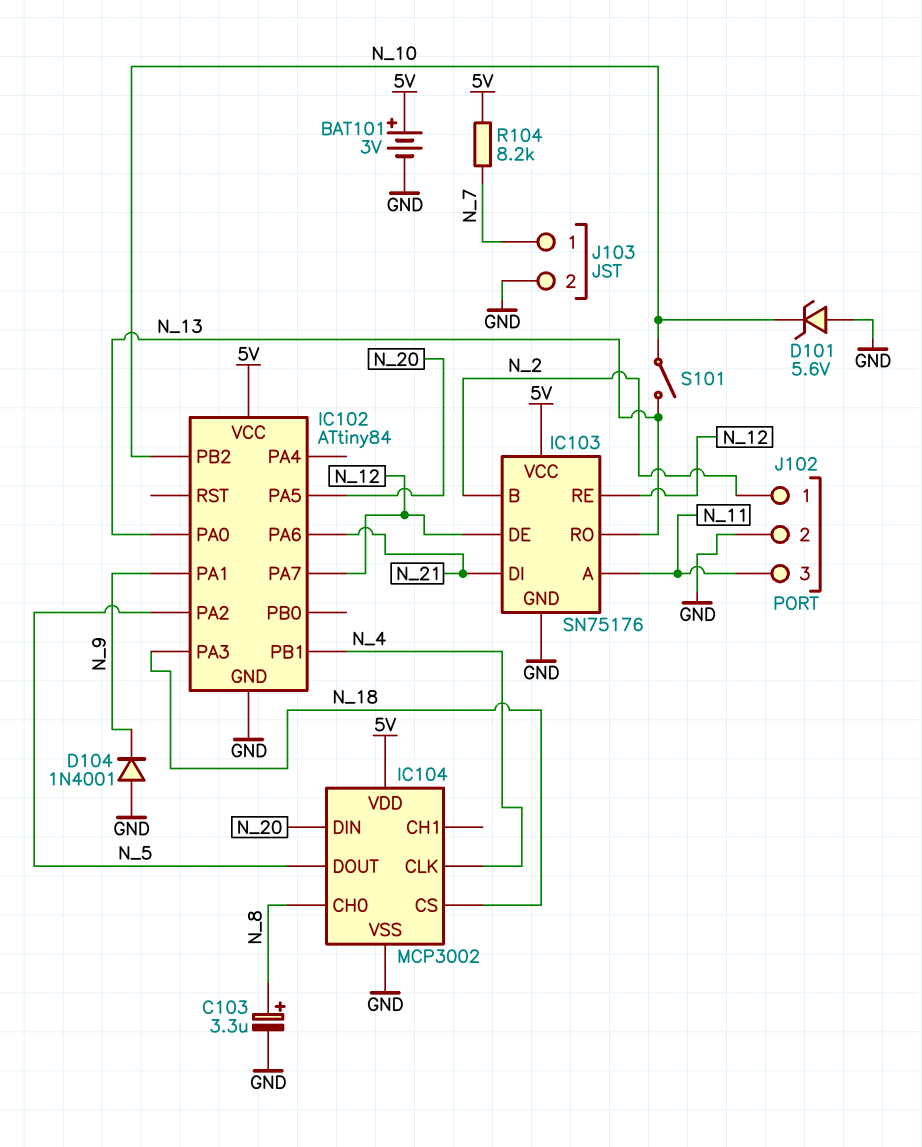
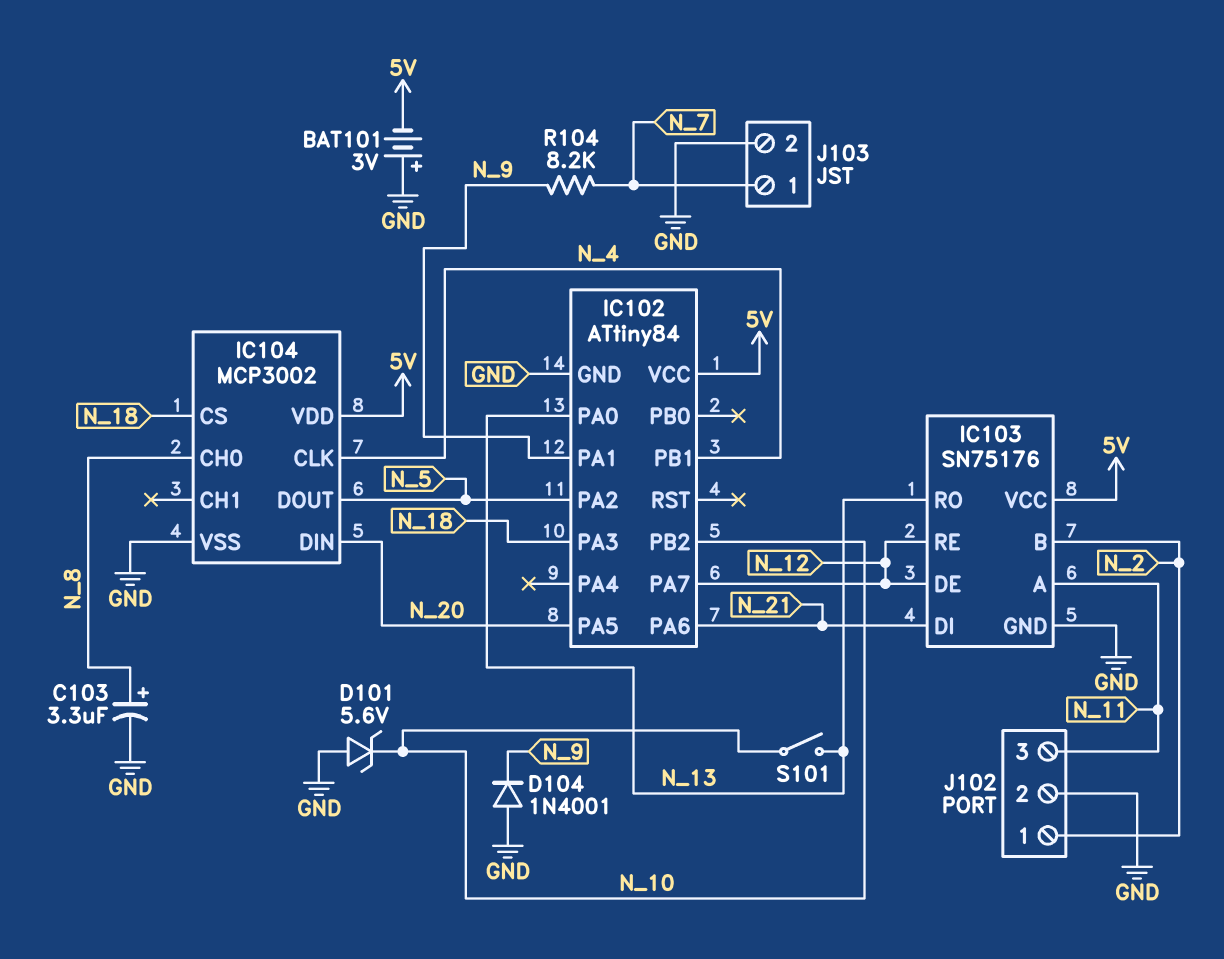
BAT101: 3V (plus 5V, minus GND) -> 3V (plus GND, minus 5V)
R104: 8.2k (5V, N_7) -> 8.2k (N_7, N_9)

